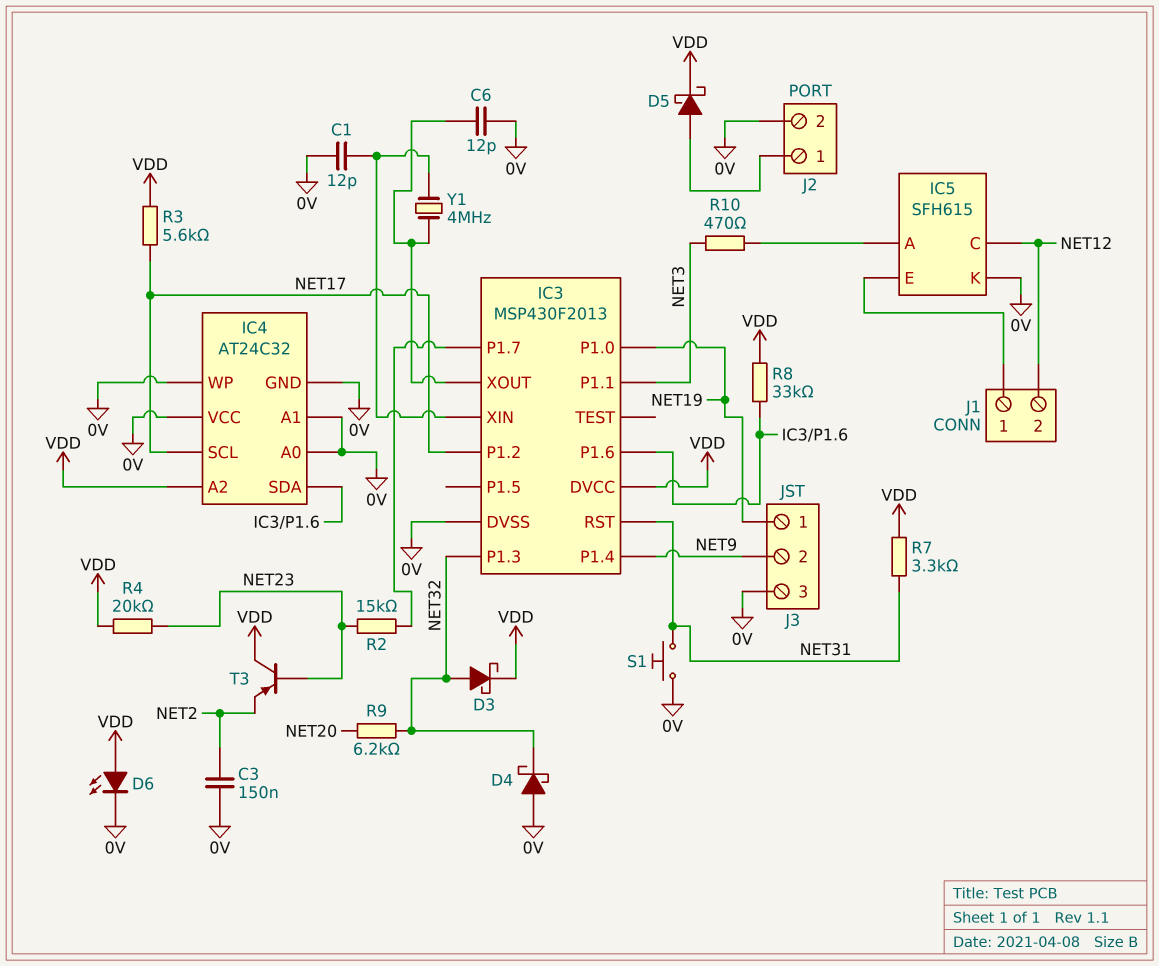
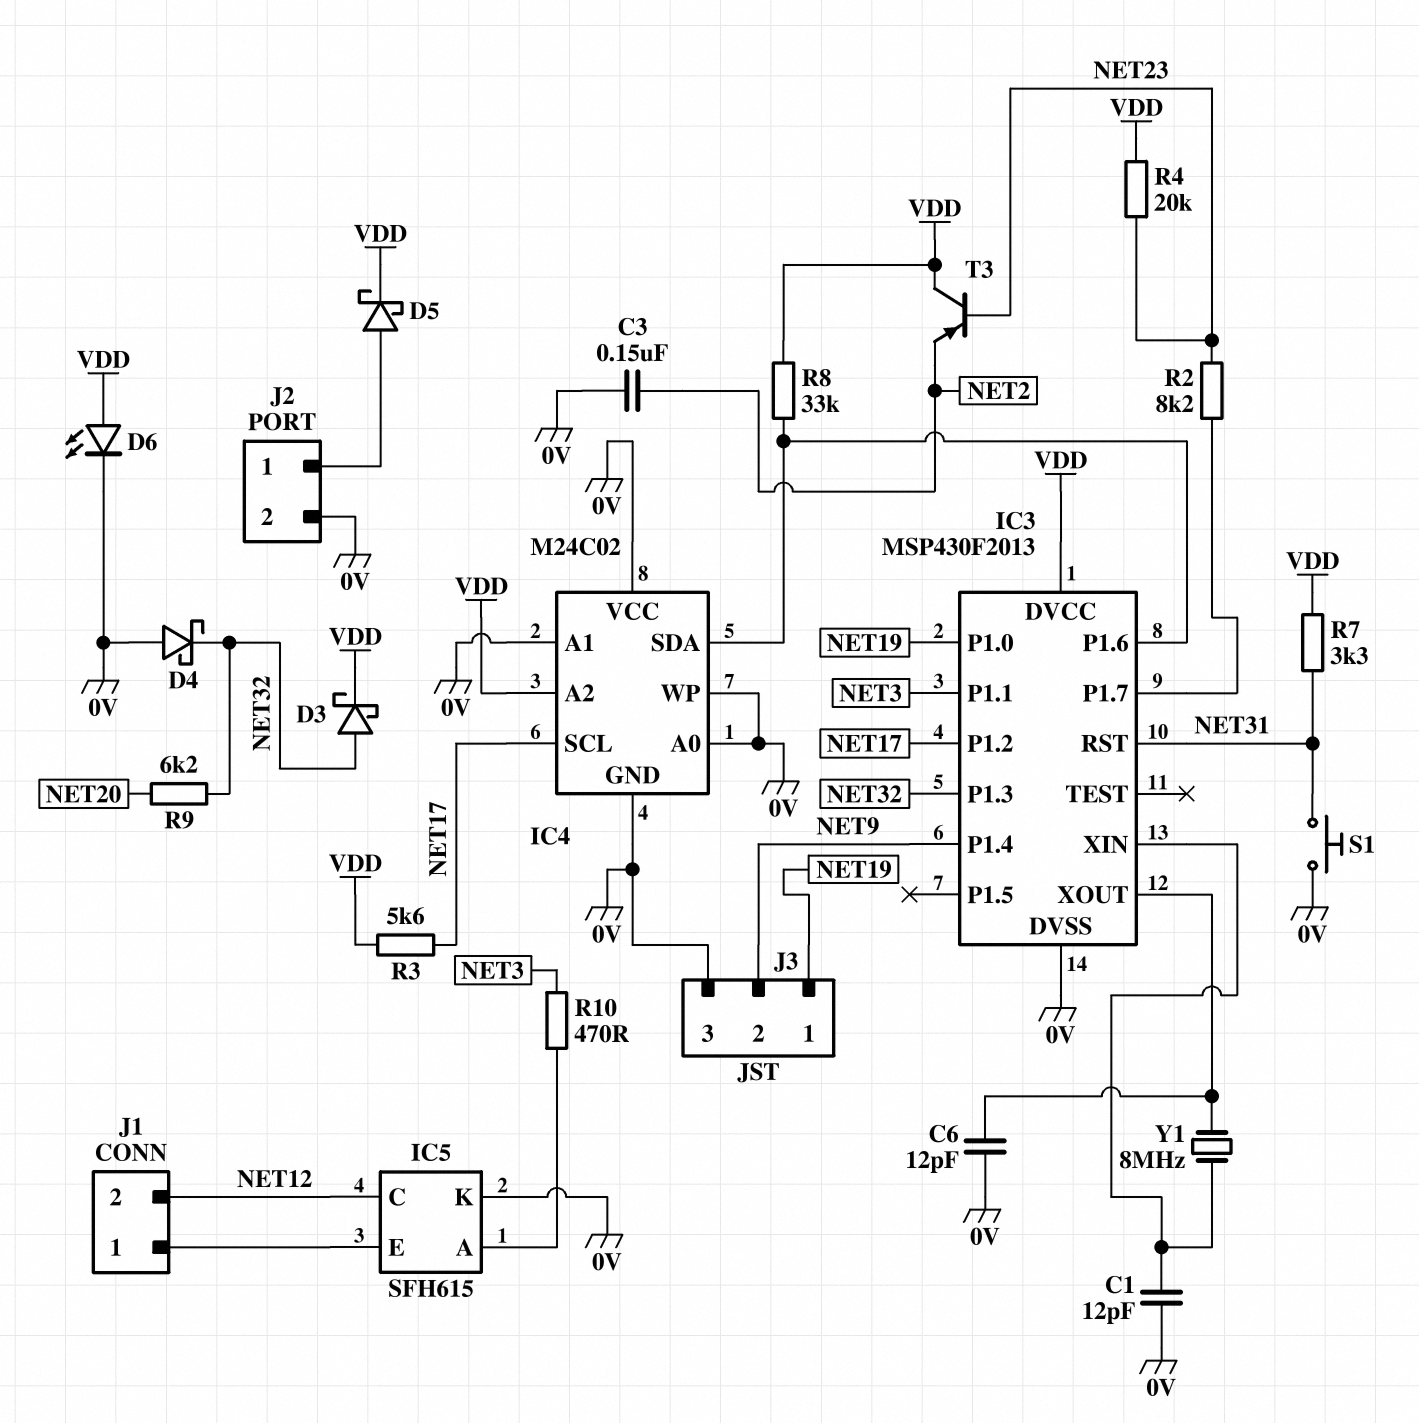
IC4: AT24C32 -> M24C02
R2: 15k (IC3/P1.7, NET23) -> 8.2k (IC3/P1.7, NET23)
Y1: 4MHz (IC3/XIN, IC3/XOUT) -> 8MHz (IC3/XIN, IC3/XOUT)

